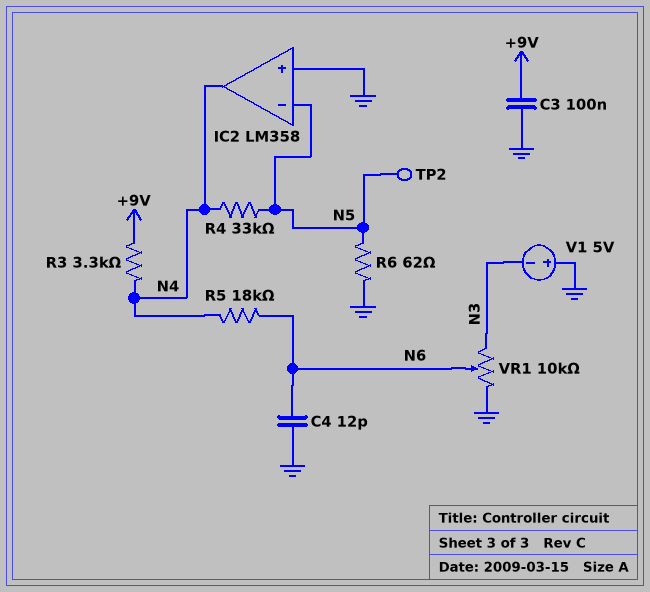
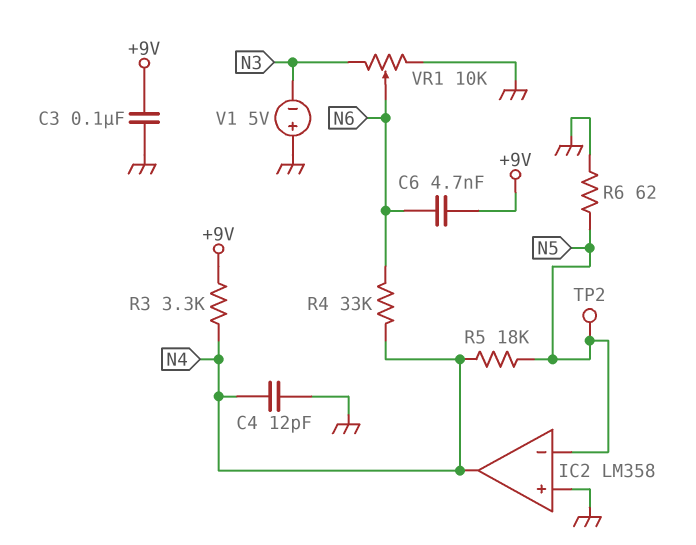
C4: 12pF (GND, N6) -> 12pF (GND, N4)
C6: none -> 4.7nF (+9V, N6)
R4: 33k (N4, N5) -> 33k (N4, N6)
R5: 18k (N4, N6) -> 18k (N4, N5)

